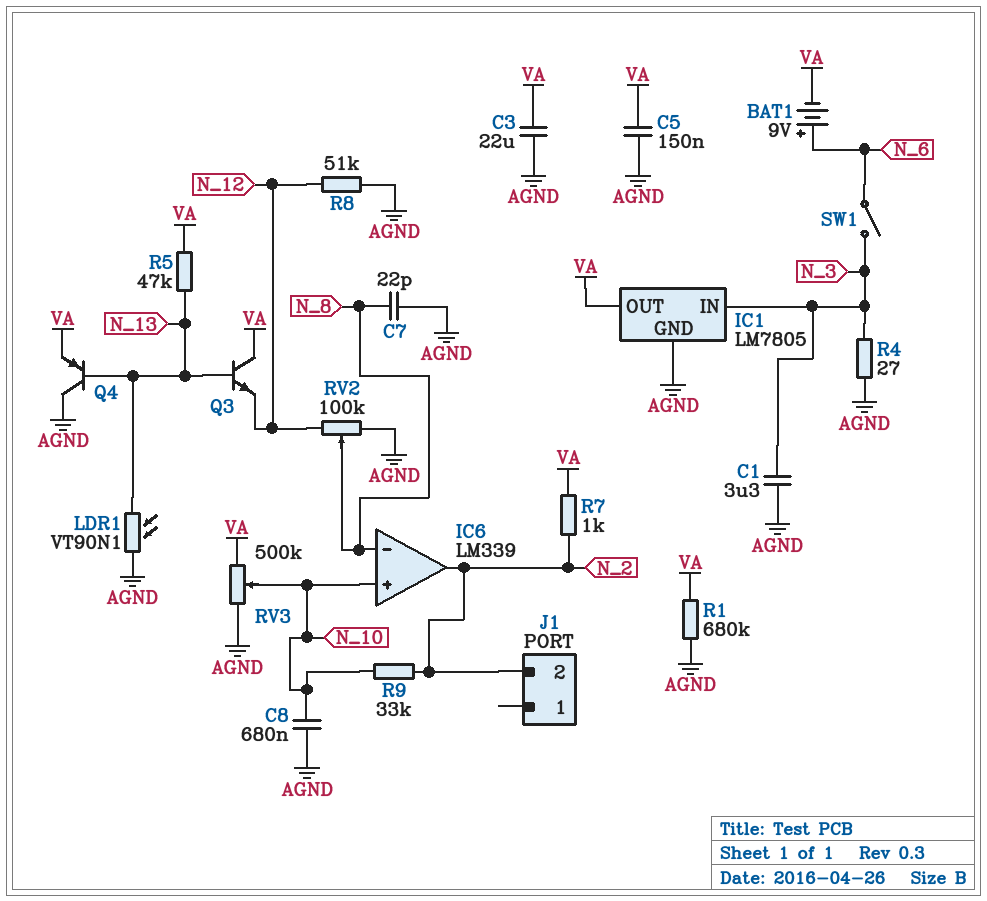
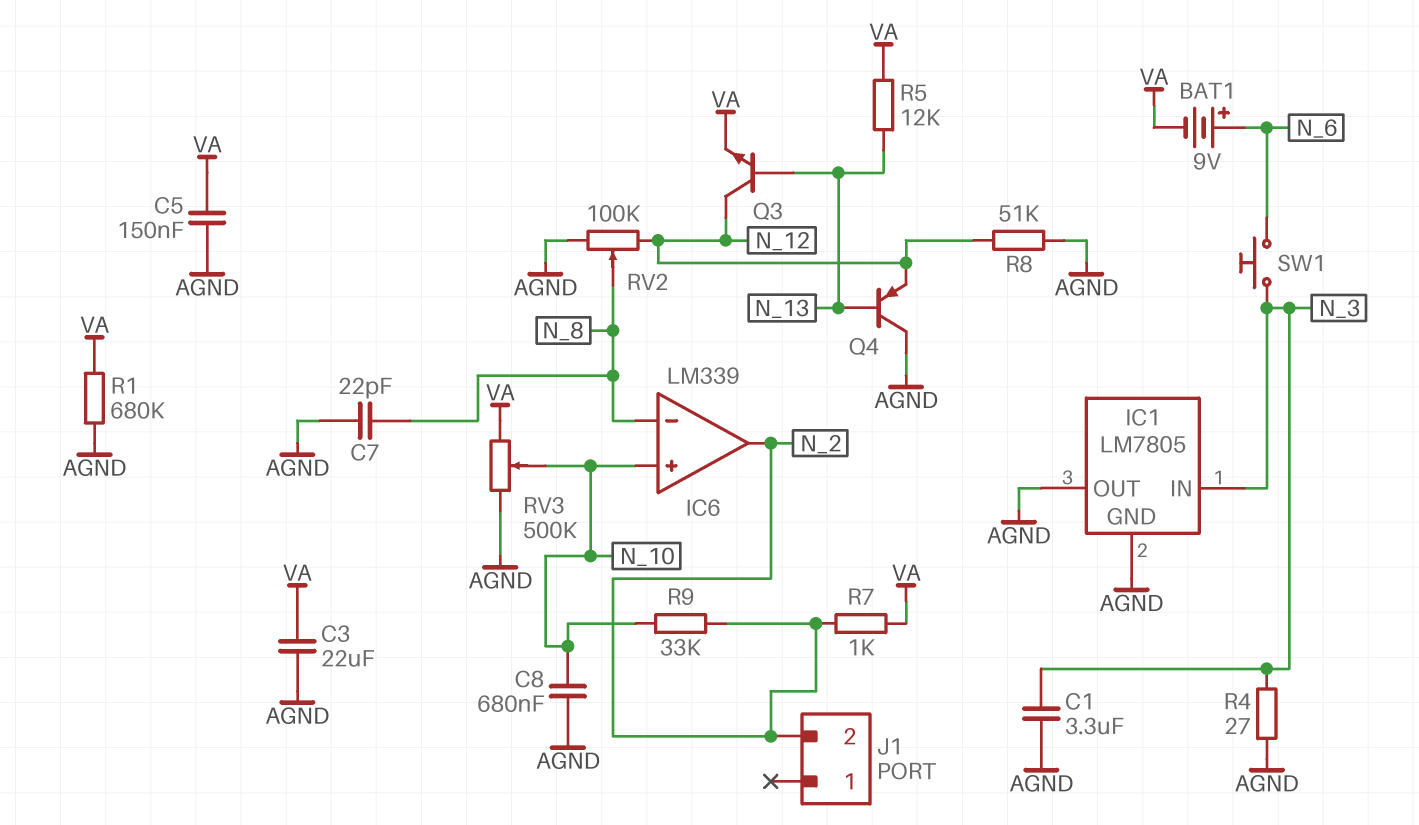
IC1 pin OUT: VA -> AGND
LDR1: VT90N1 (AGND, N_13) -> none
Q3: NPN (B N_13, C VA, E N_12) -> NPN (B N_13, C N_12, E VA)
Q4: PNP (B N_13, C AGND, E VA) -> PNP (B N_13, C AGND, E N_12)
R5: 47k (N_13, VA) -> 12k (N_13, VA)
SW1: switch (N_3, N_6) -> button (N_3, N_6)

